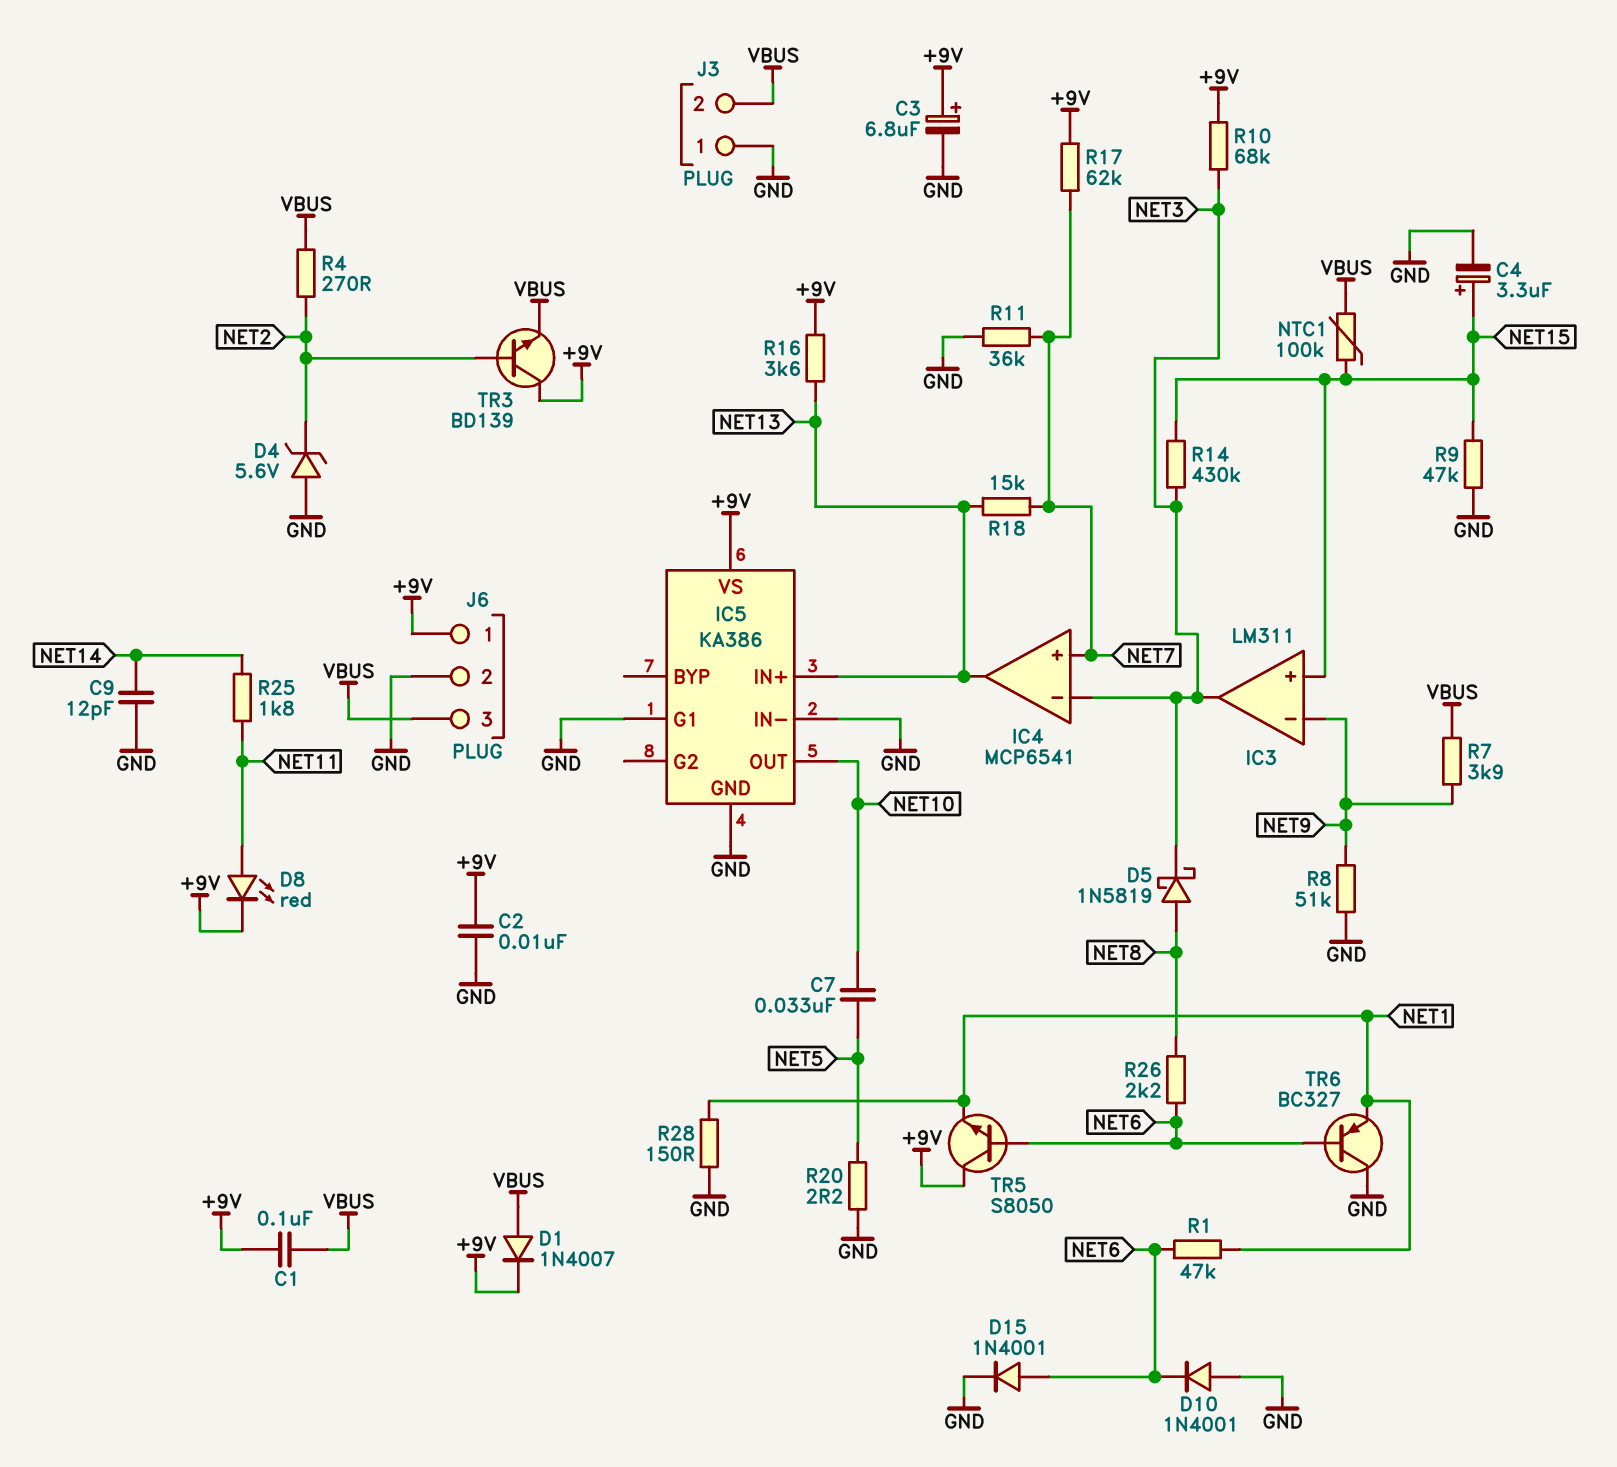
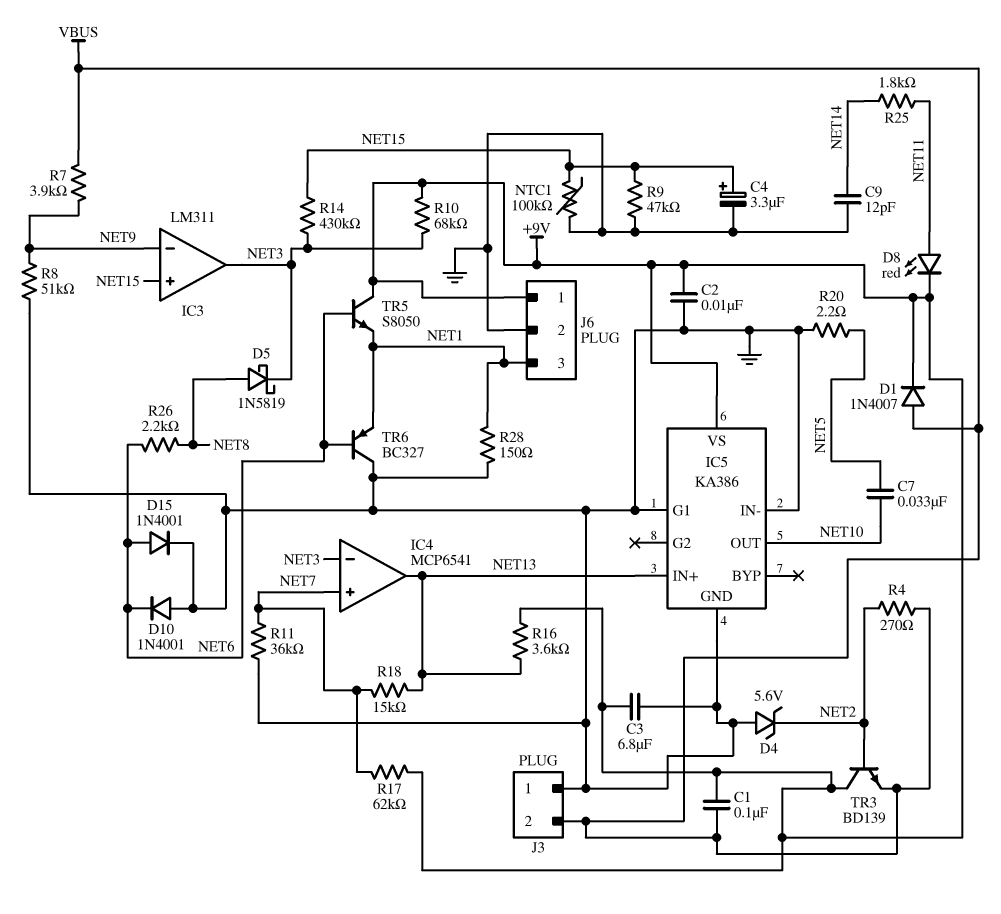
C3: 6.8uF (plus +9V, minus GND) -> 6.8uF (+9V, GND)
J6 pin 3: VBUS -> NET1
NTC1: 100k (NET15, VBUS) -> 100k (GND, NET15)
R1: 47k (NET1, NET6) -> none

